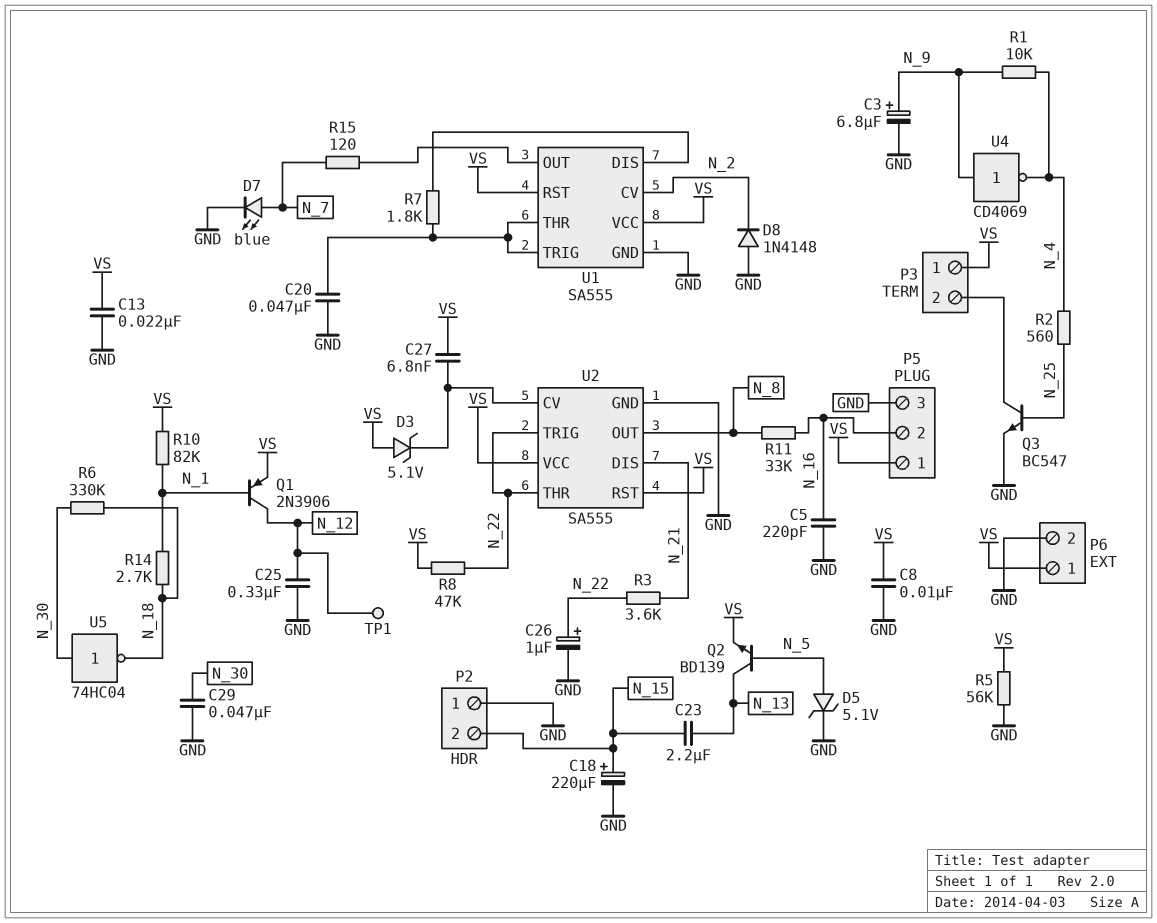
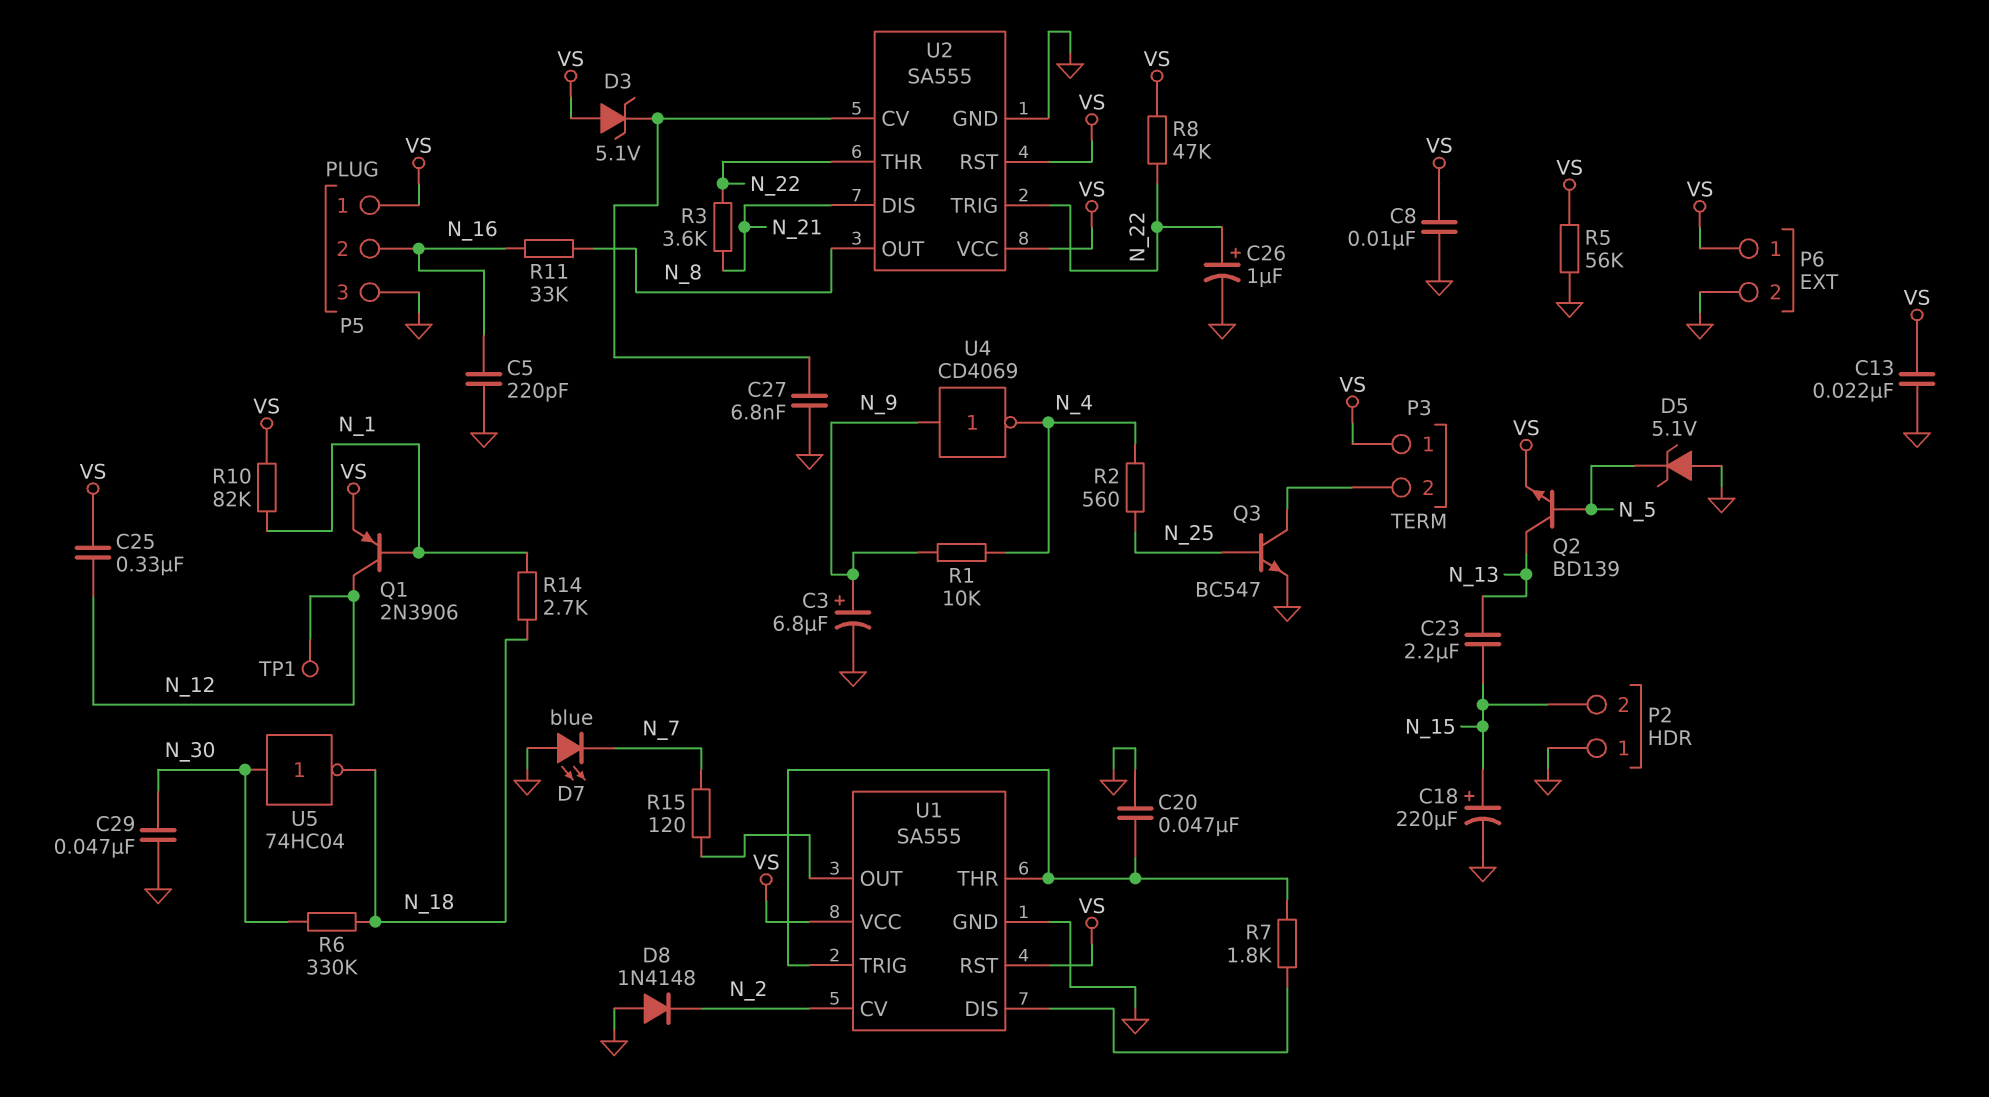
C25: 330nF (GND, N_12) -> 330nF (N_12, VS)
C27: 6.8nF (U2/CV, VS) -> 6.8nF (GND, U2/CV)
D5: zener 5.1V (A N_5, K GND) -> zener 5.1V (A GND, K N_5)
D7: LED blue (A N_7, K GND) -> LED blue (A GND, K N_7)

